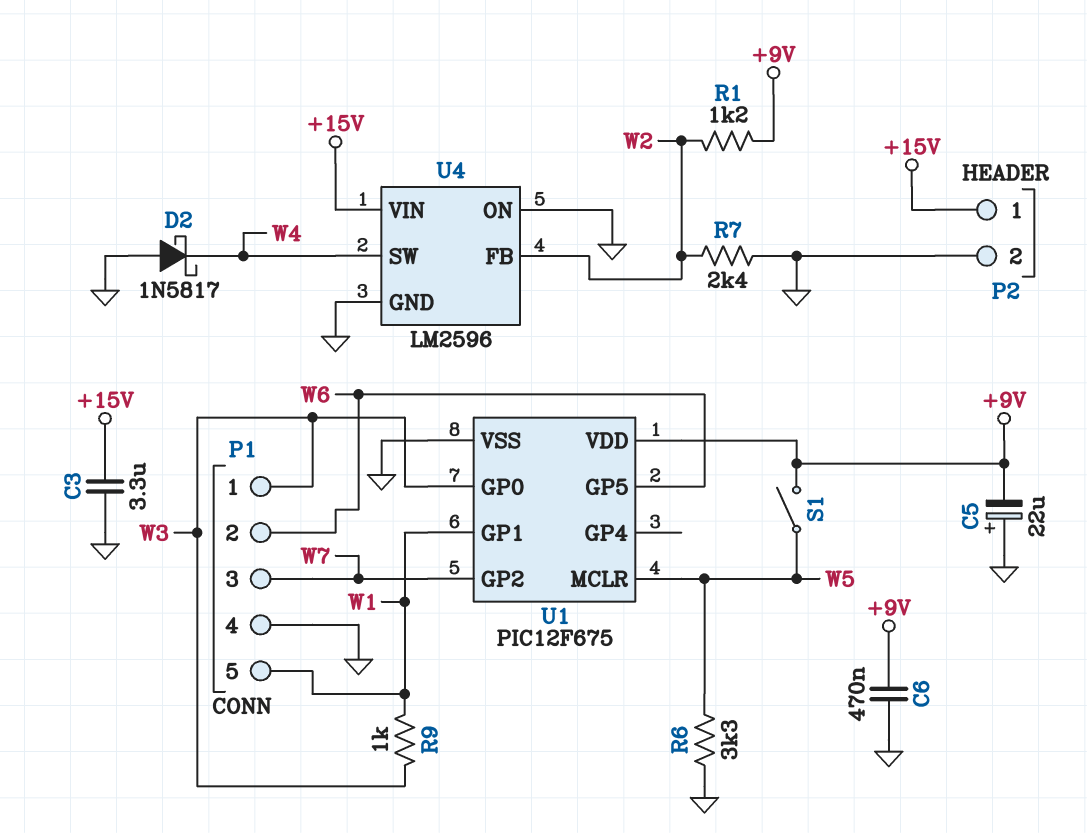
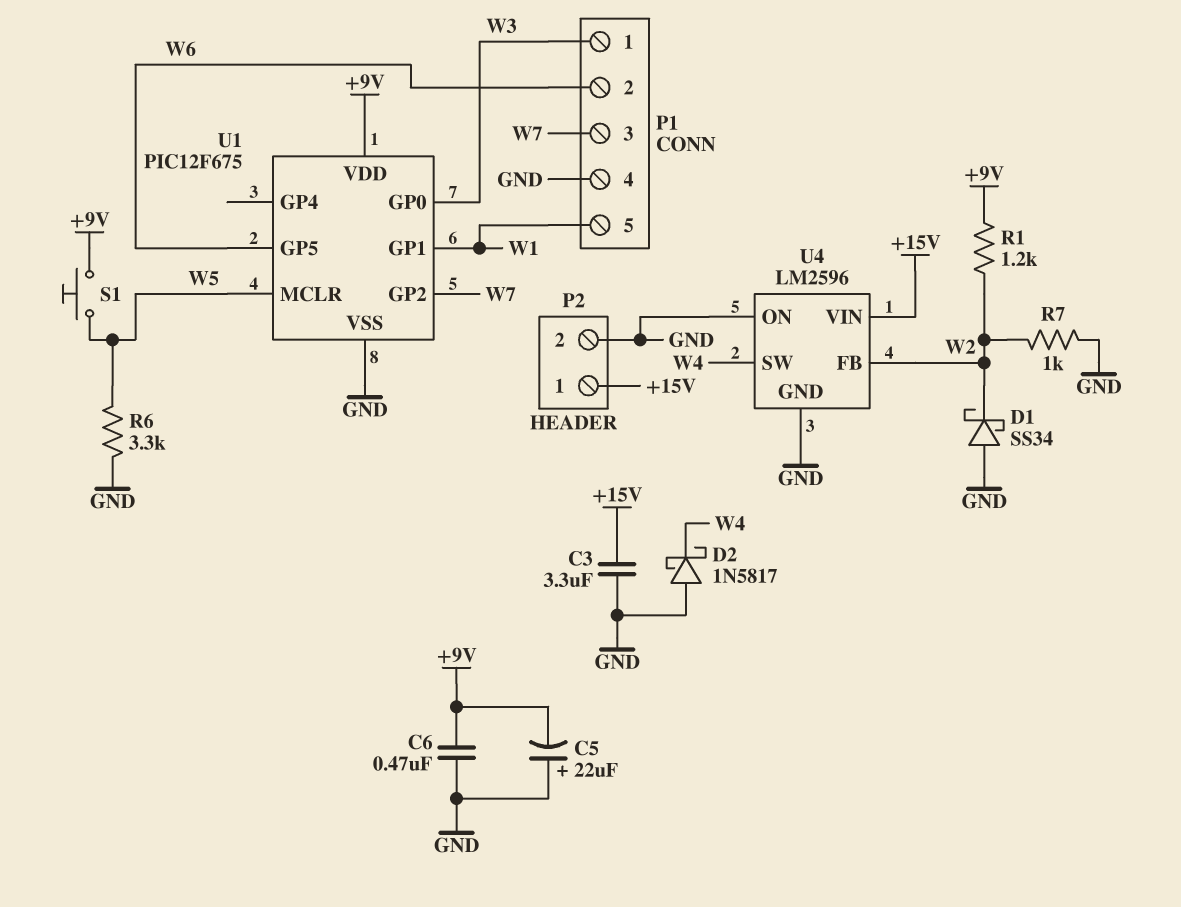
D1: none -> schottky SS34 (A GND, K W2)
R7: 2.4k (GND, W2) -> 1k (GND, W2)
R9: 1k (W1, W3) -> none
S1: switch (+9V, W5) -> button (+9V, W5)

